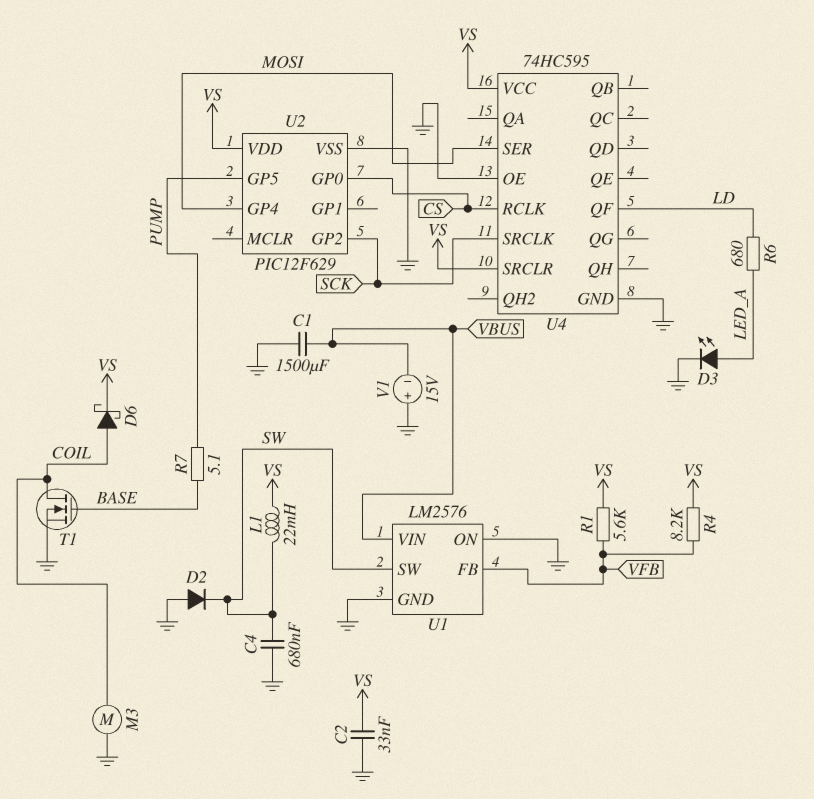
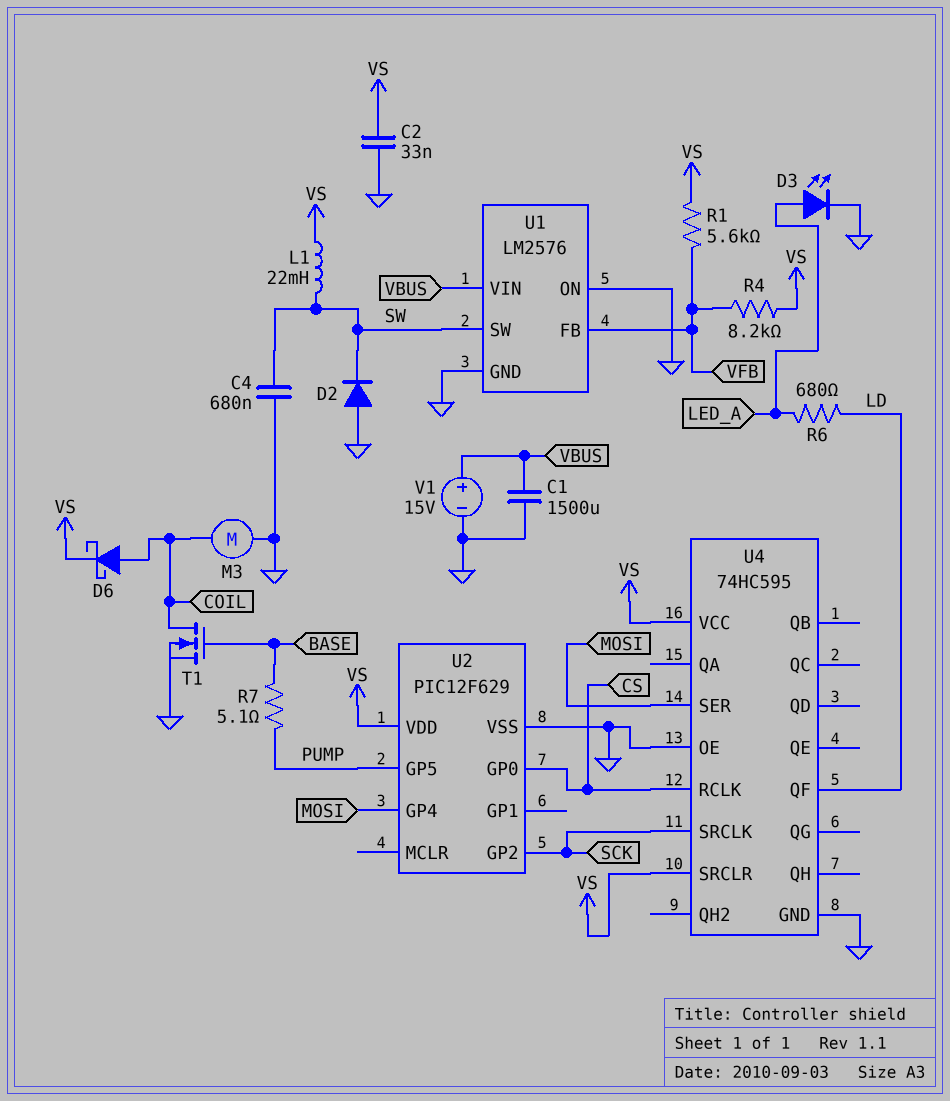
V1: 15V (plus GND, minus VBUS) -> 15V (plus VBUS, minus GND)

